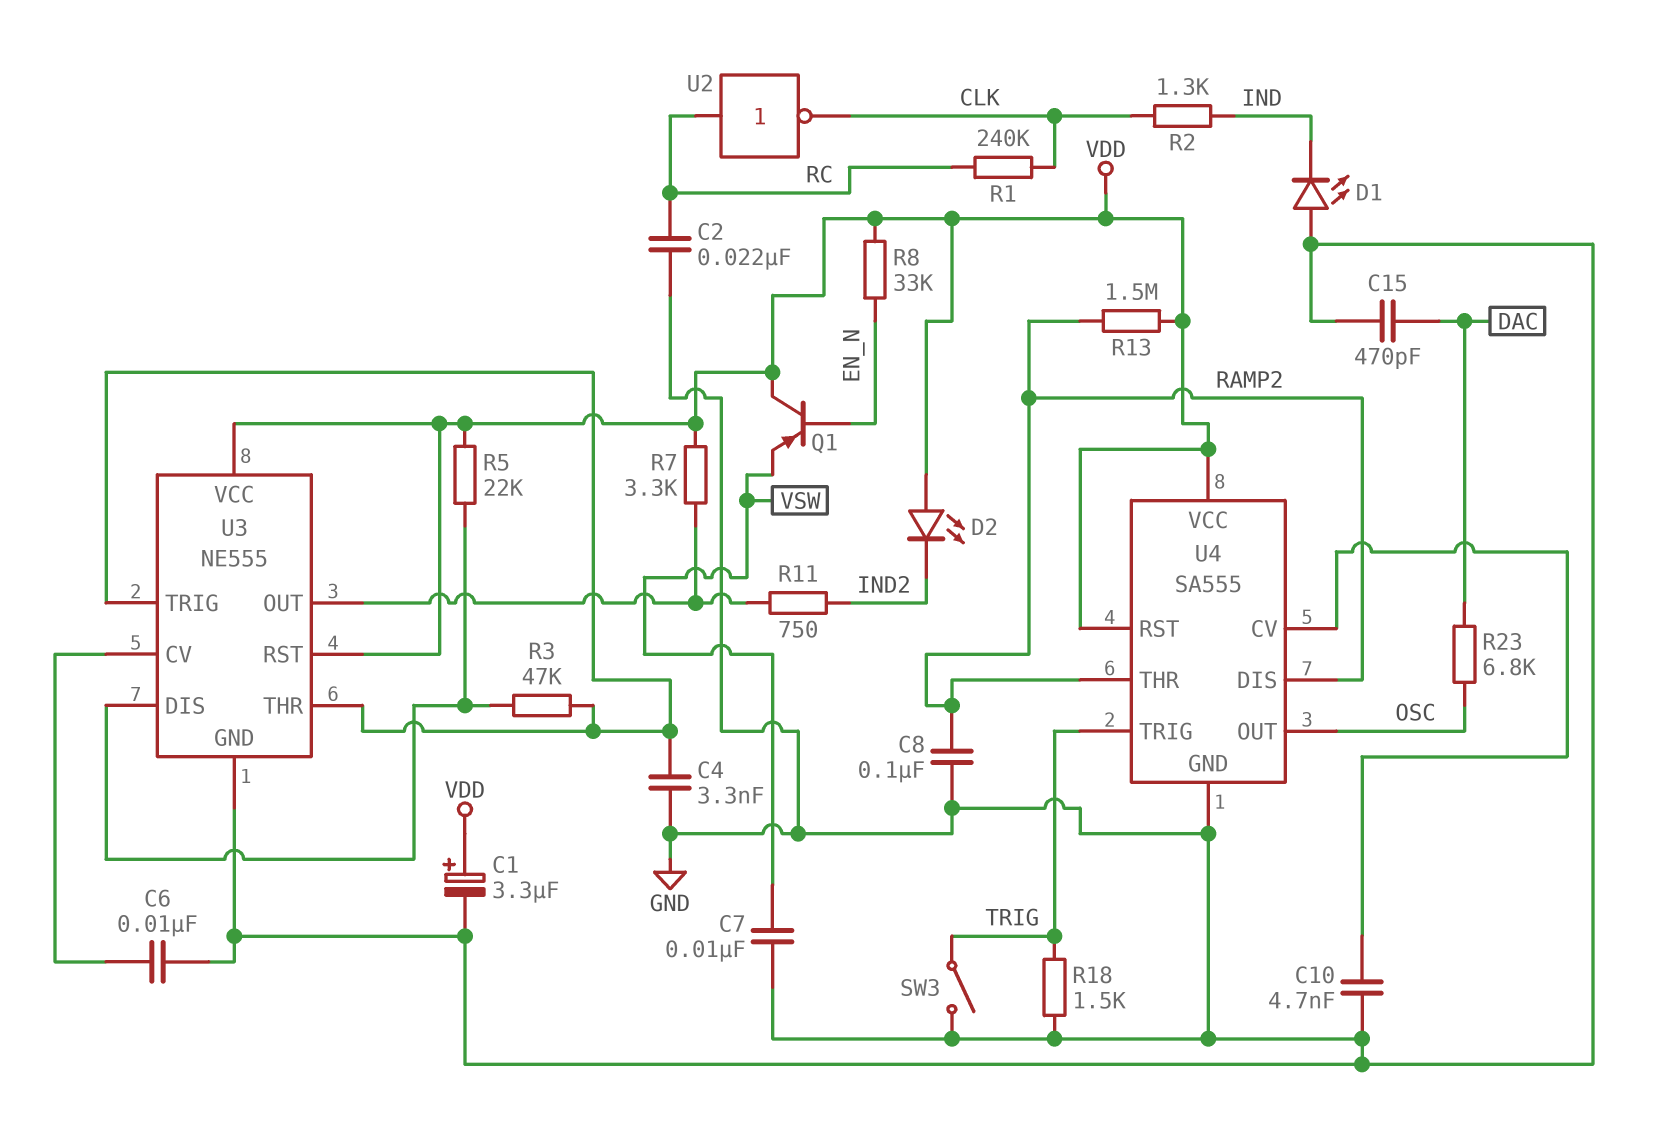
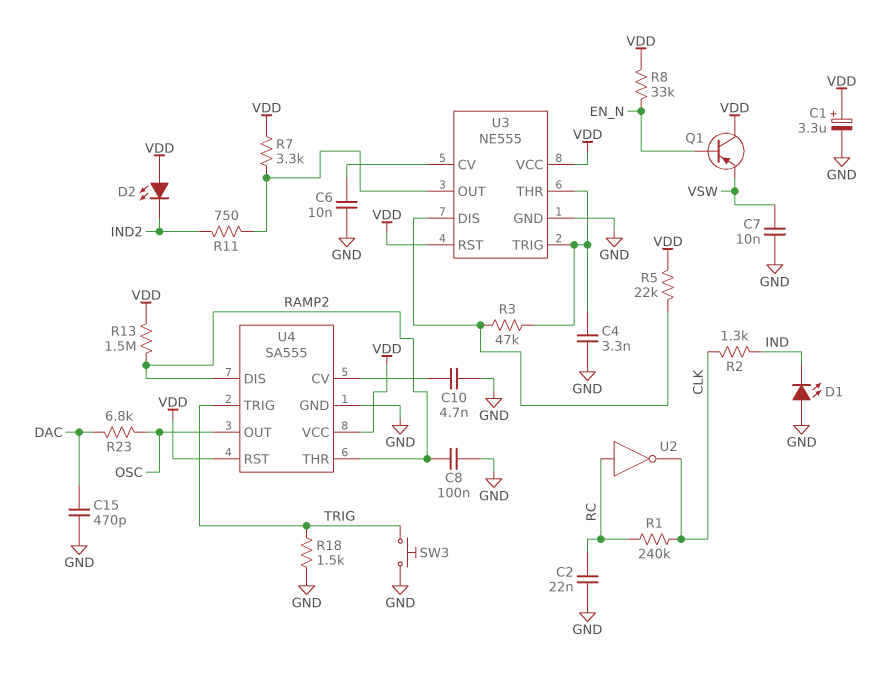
SW3: switch (GND, TRIG) -> button (GND, TRIG)

